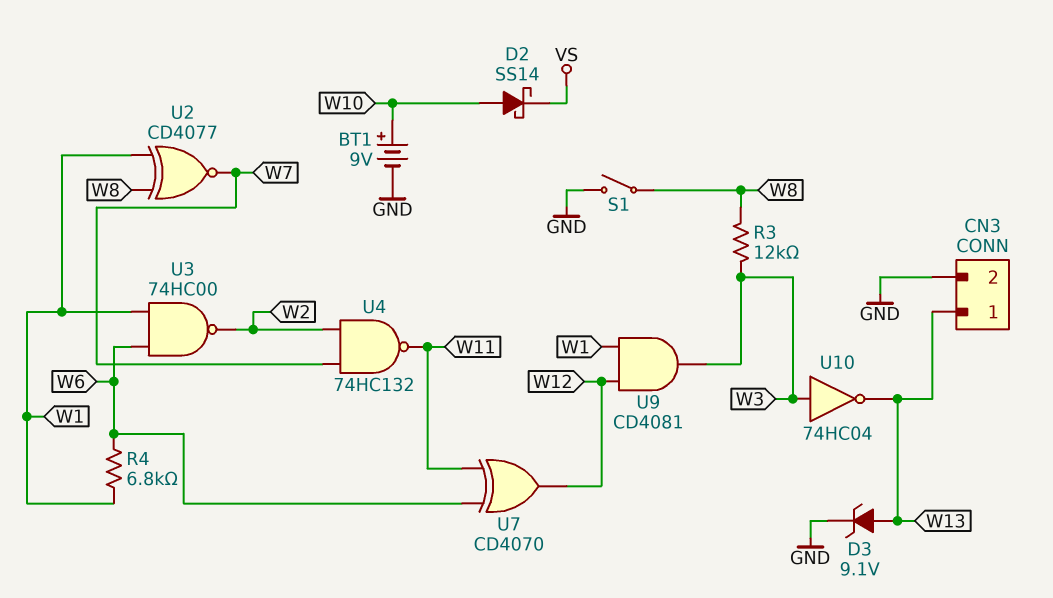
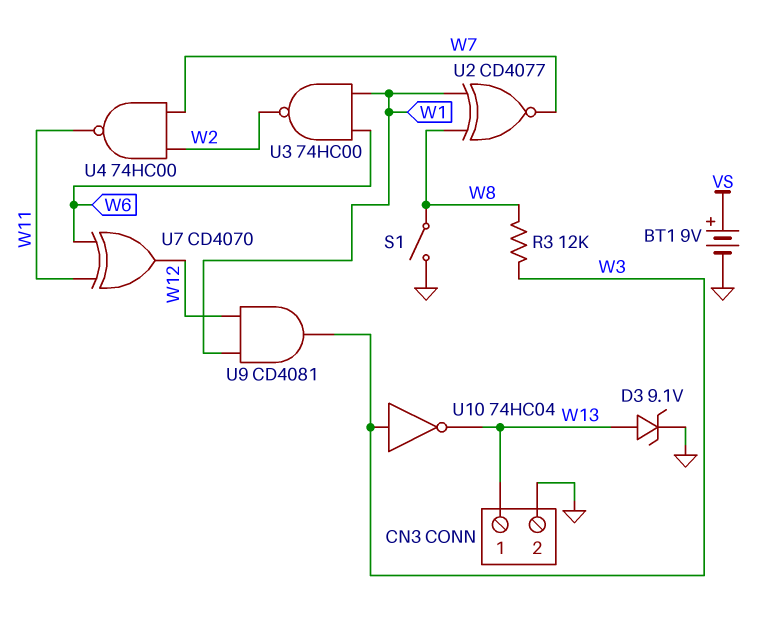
BT1: 9V (plus W10, minus GND) -> 9V (plus VS, minus GND)
D2: schottky SS14 (A W10, K VS) -> none
R4: 6.8k (W1, W6) -> none
U4: NAND 74HC132 (in W2, in W7, out W11) -> NAND 74HC00 (in W2, in W7, out W11)

